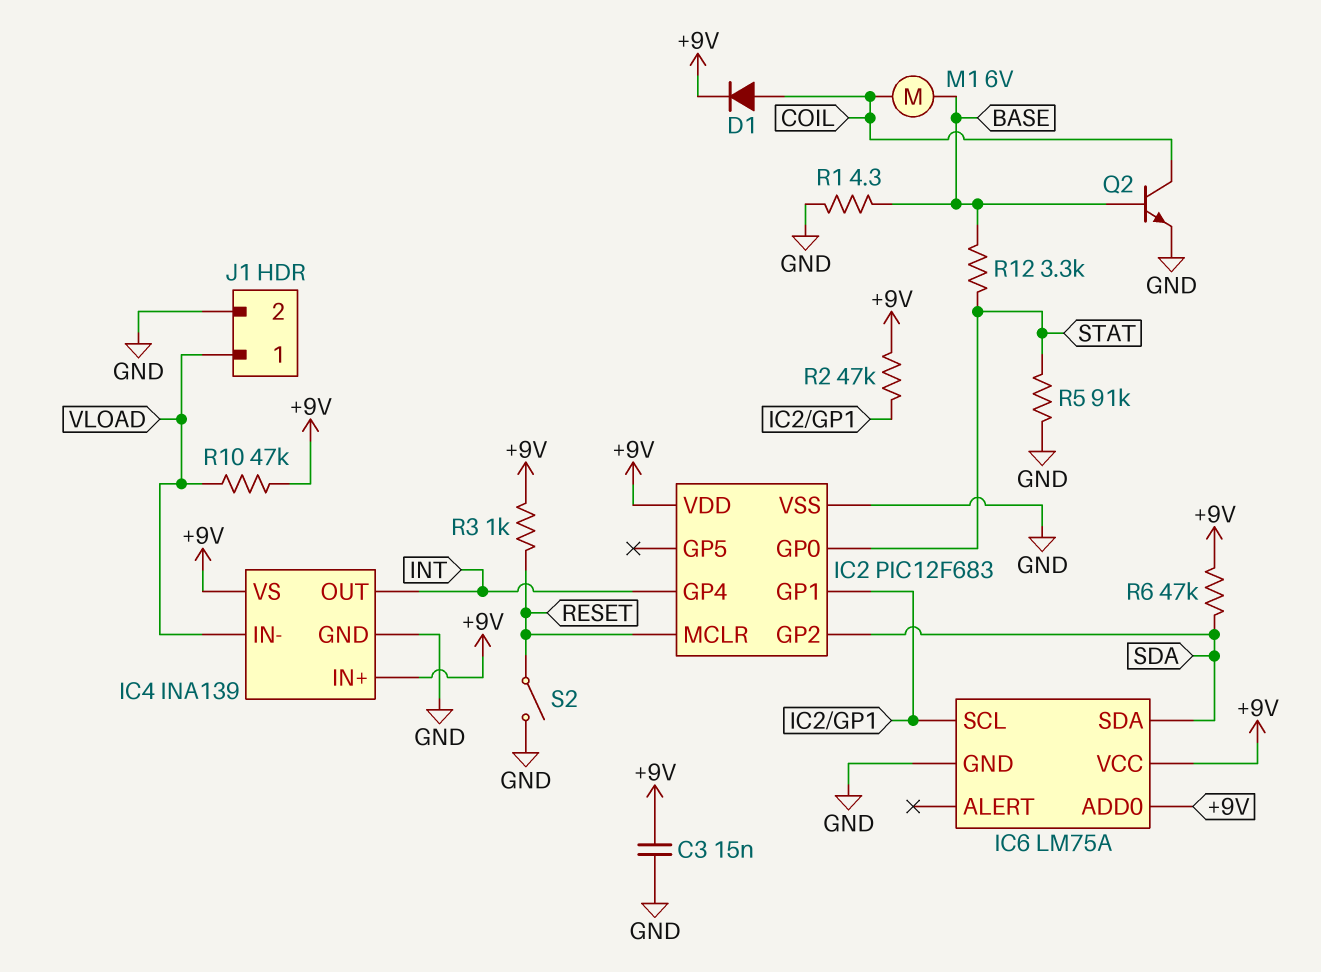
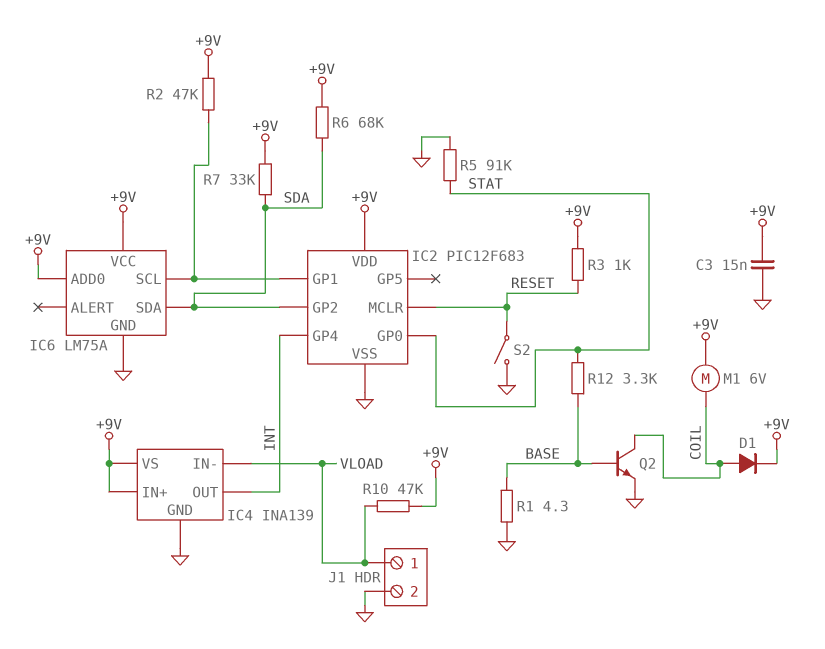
M1: motor 6V (BASE, COIL) -> motor 6V (+9V, COIL)
R6: 47k (+9V, SDA) -> 68k (+9V, SDA)
R7: none -> 33k (+9V, SDA)

